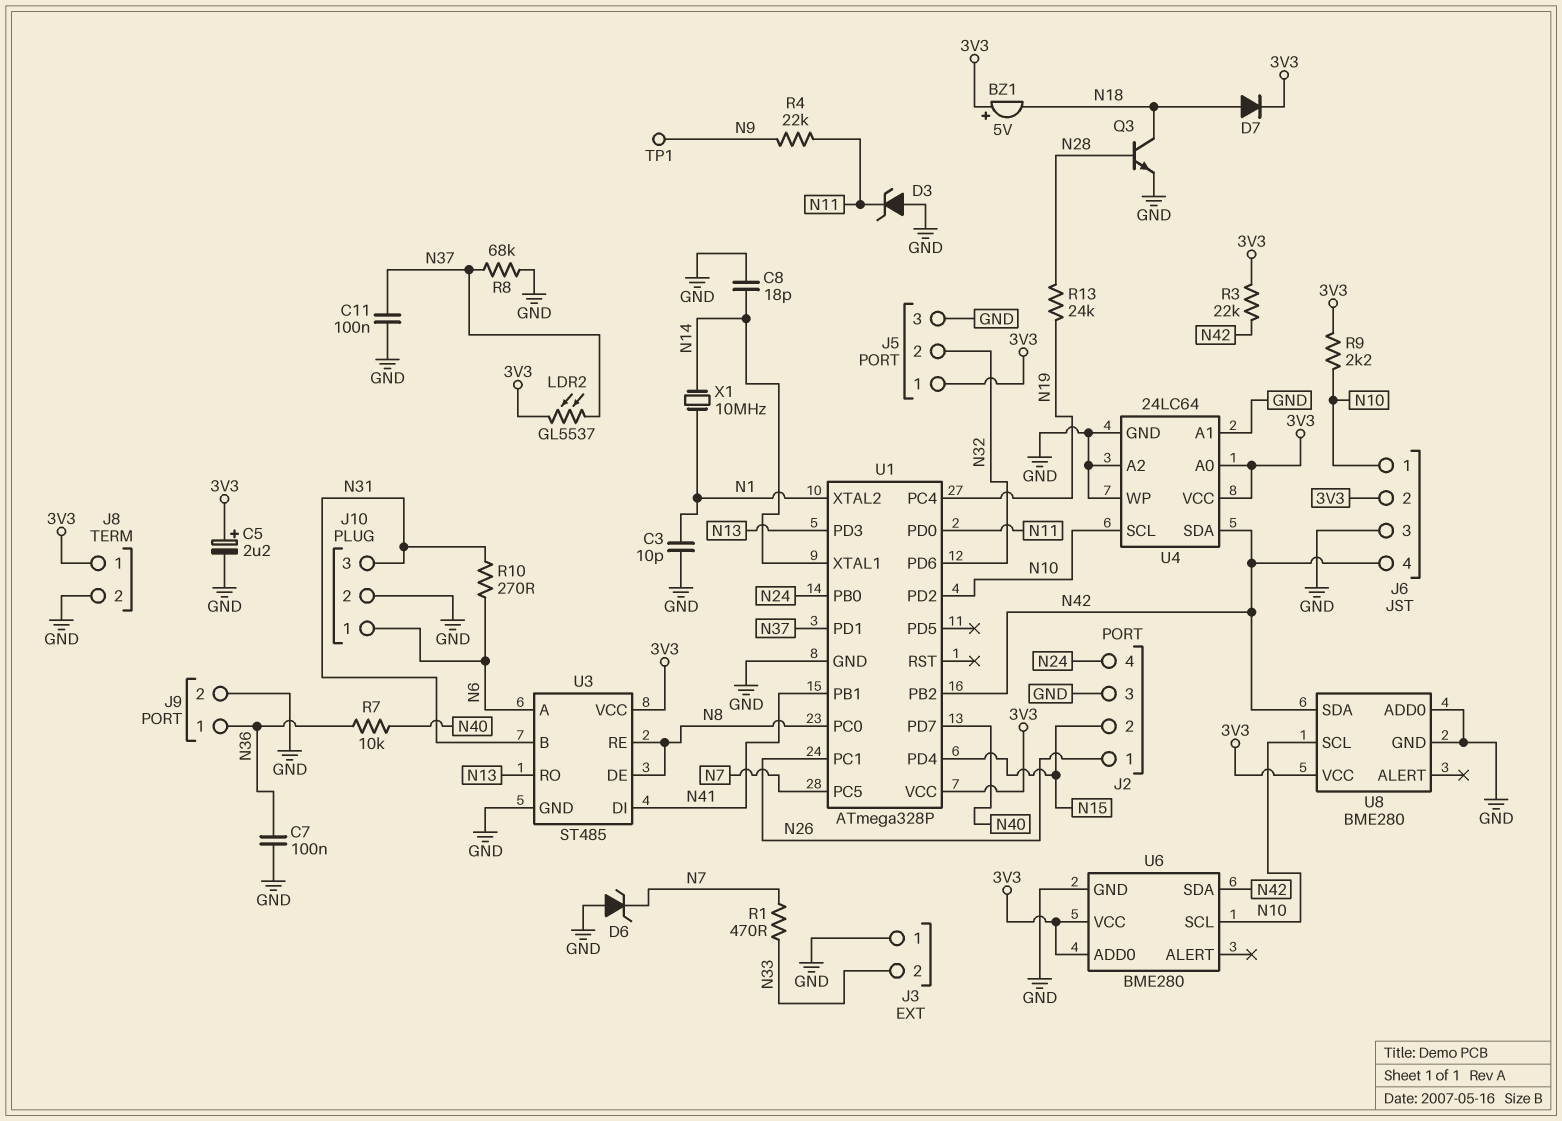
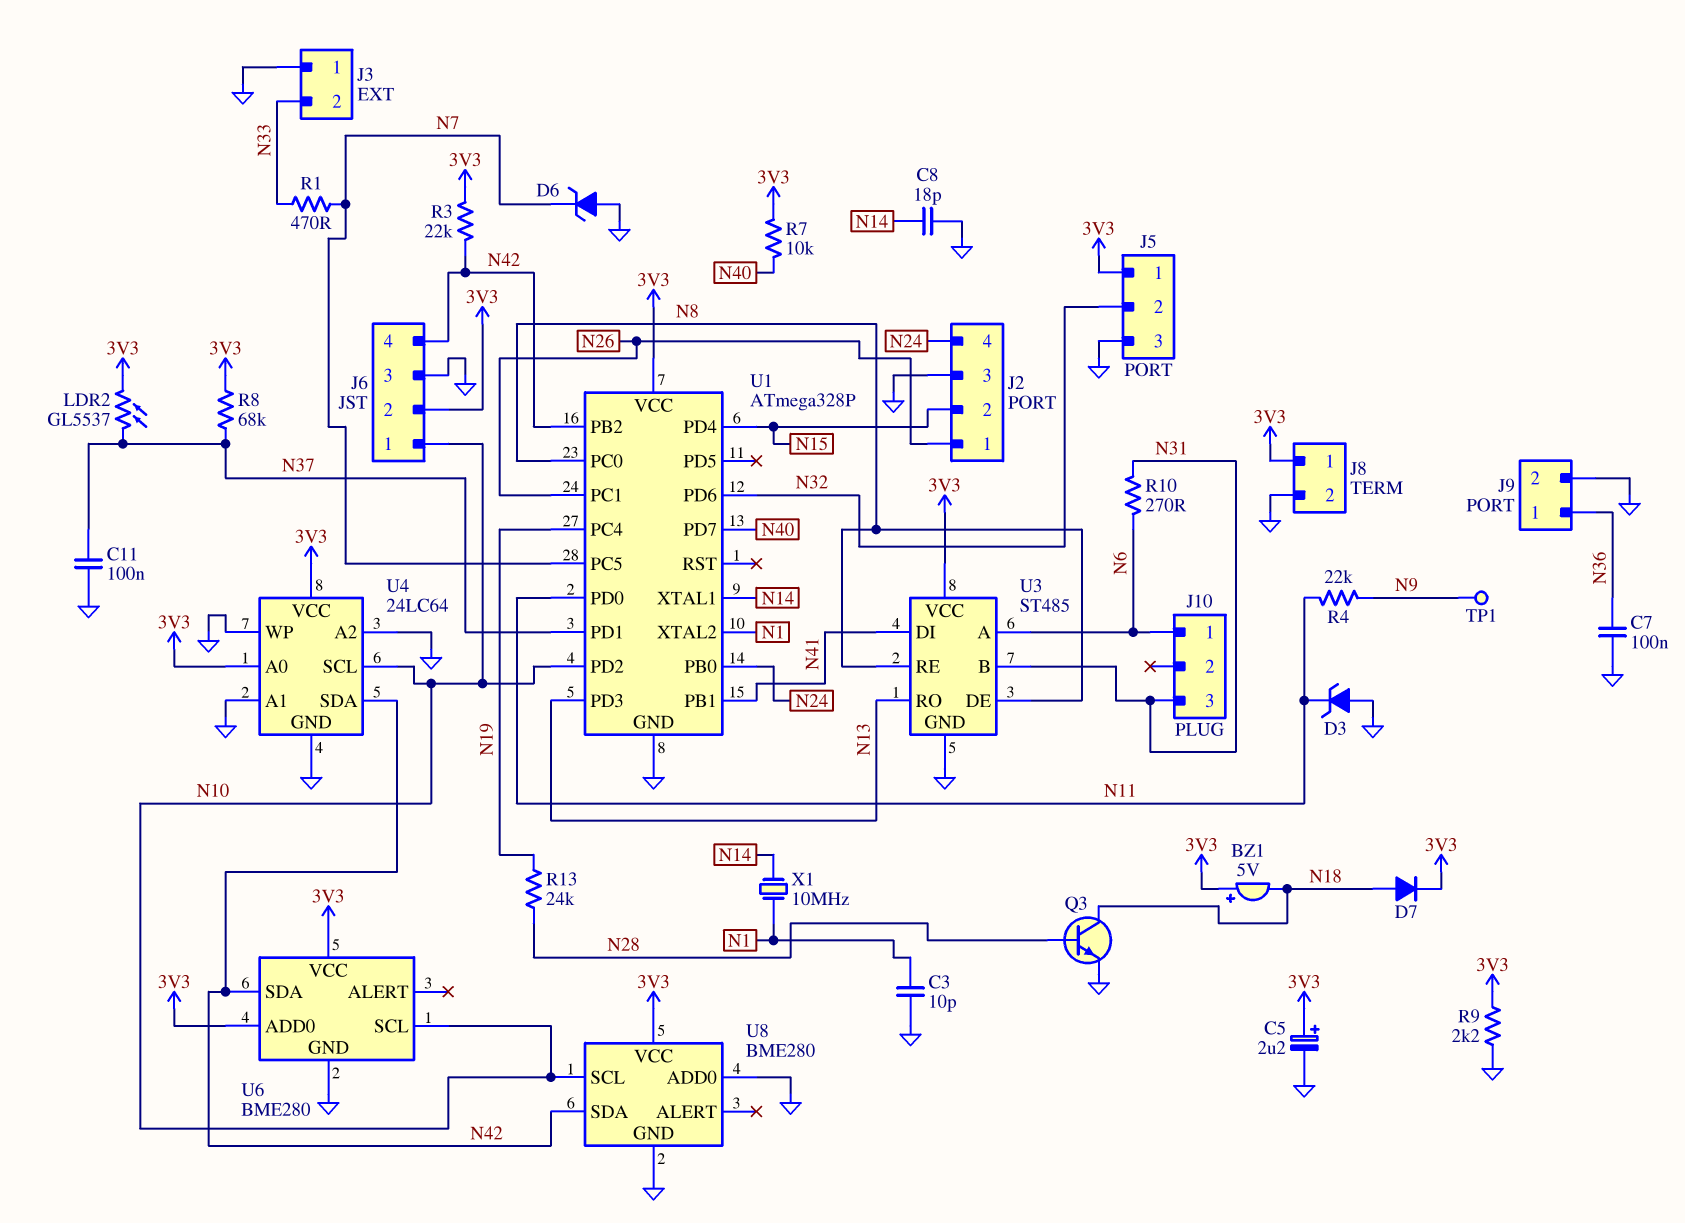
J10 pin 2: GND -> none
R7: 10k (N36, N40) -> 10k (3V3, N40)
R8: 68k (GND, N37) -> 68k (3V3, N37)
R9: 2.2k (3V3, N10) -> 2.2k (3V3, GND)

